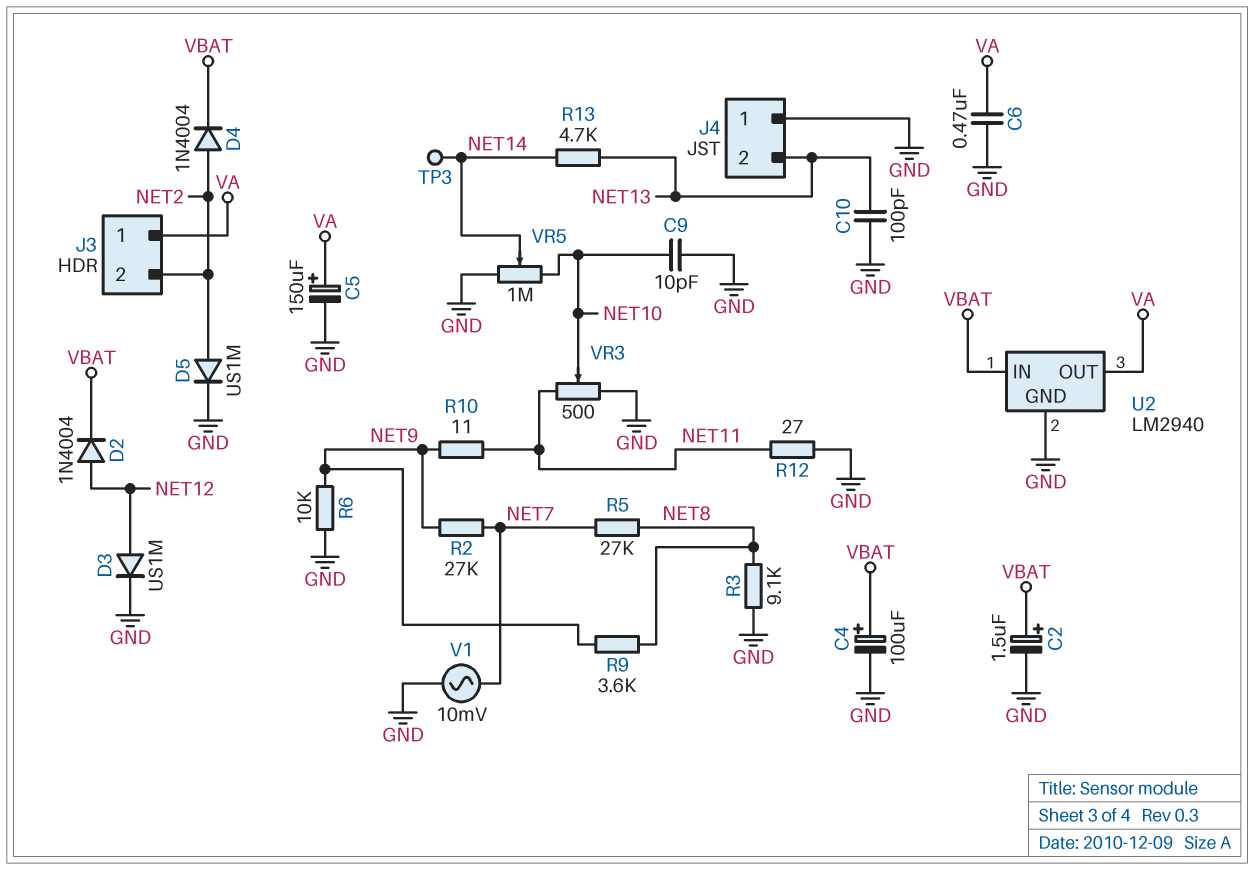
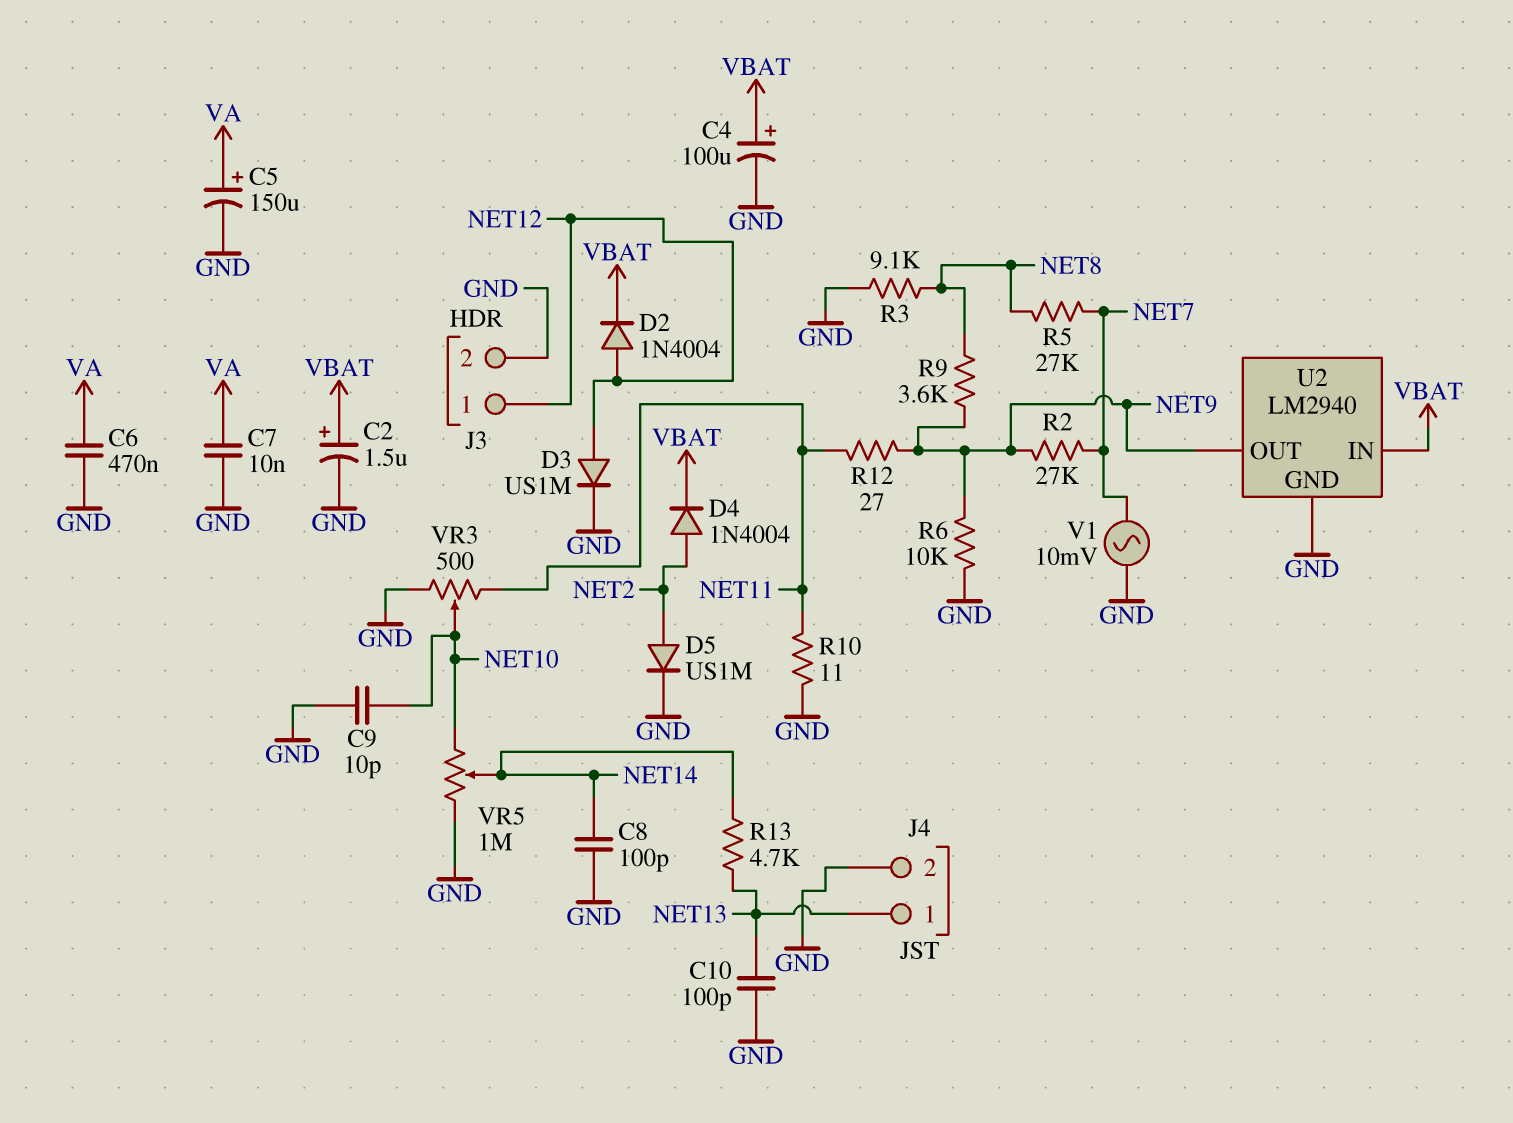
C7: none -> 10nF (GND, VA)
C8: none -> 100pF (GND, NET14)
J3 pin 1: VA -> NET12
J3 pin 2: NET2 -> GND
J4 pin 1: GND -> NET13
J4 pin 2: NET13 -> GND
R10: 11 (NET9, NET11) -> 11 (GND, NET11)
R12: 27 (GND, NET11) -> 27 (NET9, NET11)
TP3: test point (NET14) -> none
U2 pin OUT: VA -> NET9

